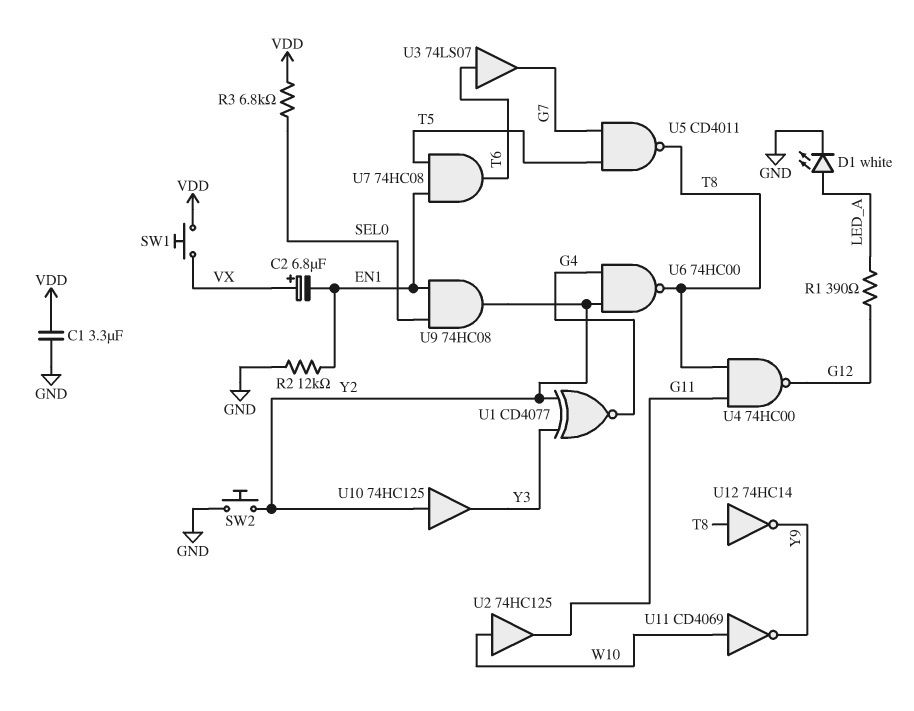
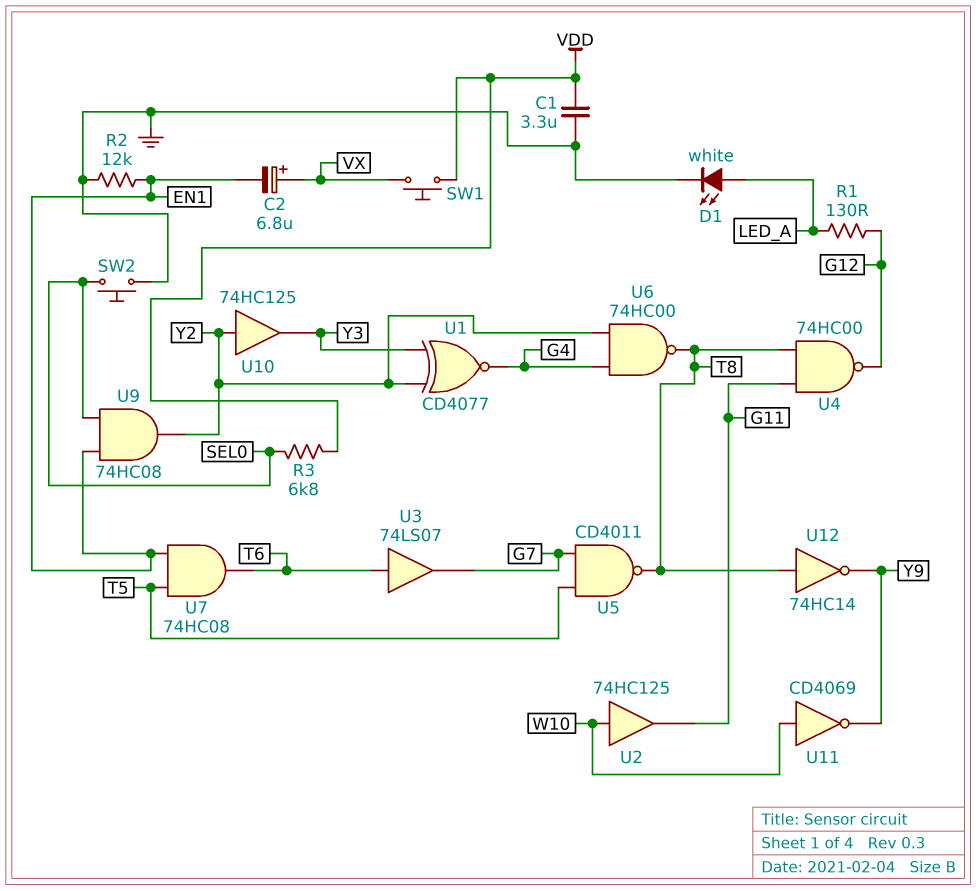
R1: 390 (G12, LED_A) -> 130 (G12, LED_A)
SW2: button (GND, Y2) -> button (GND, SEL0)

